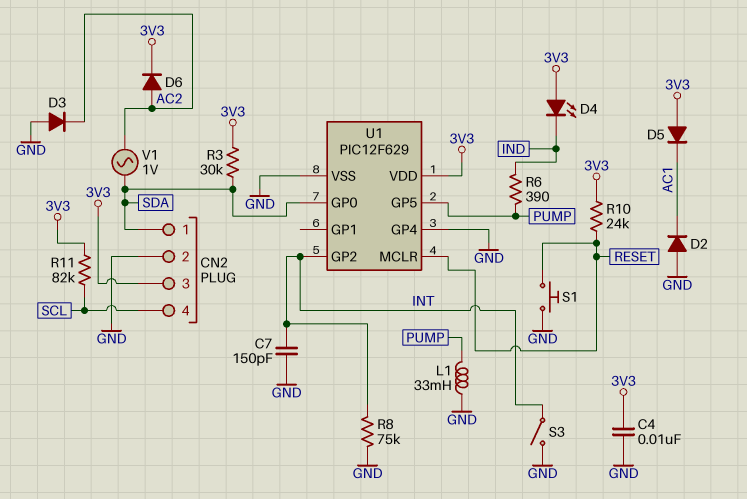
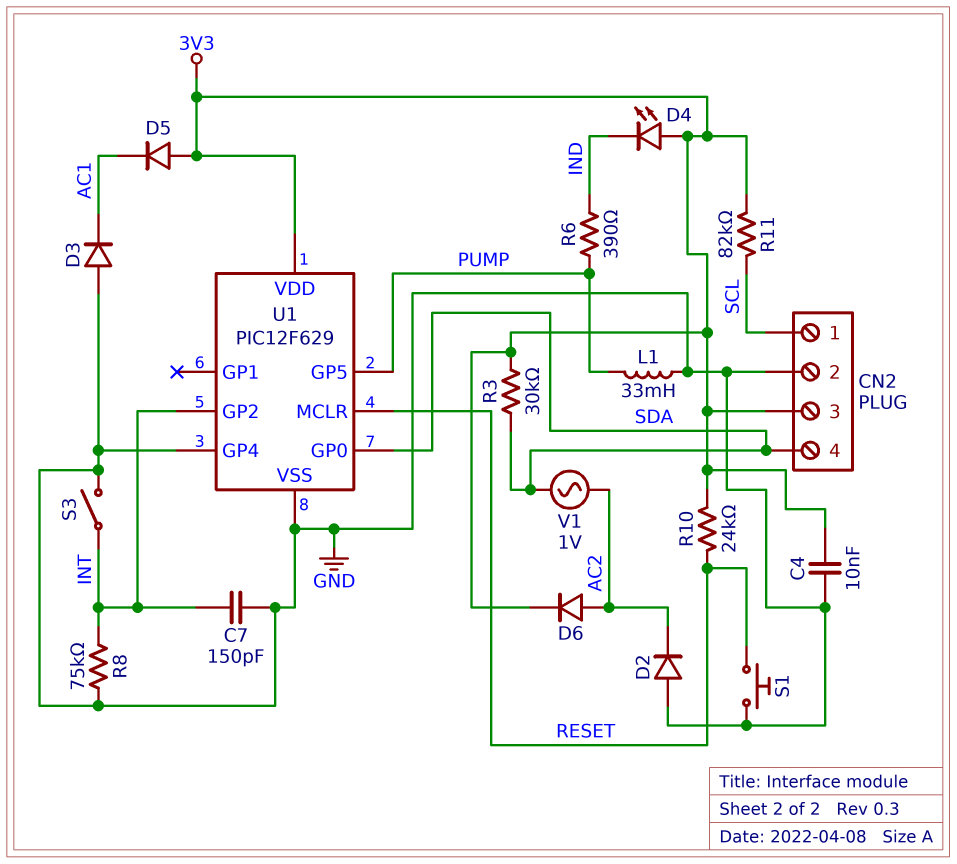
CN2 pin 1: SDA -> SCL
CN2 pin 4: SCL -> SDA
D2: diode (A GND, K AC1) -> diode (A GND, K AC2)
D3: diode (A GND, K AC2) -> diode (A GND, K AC1)

